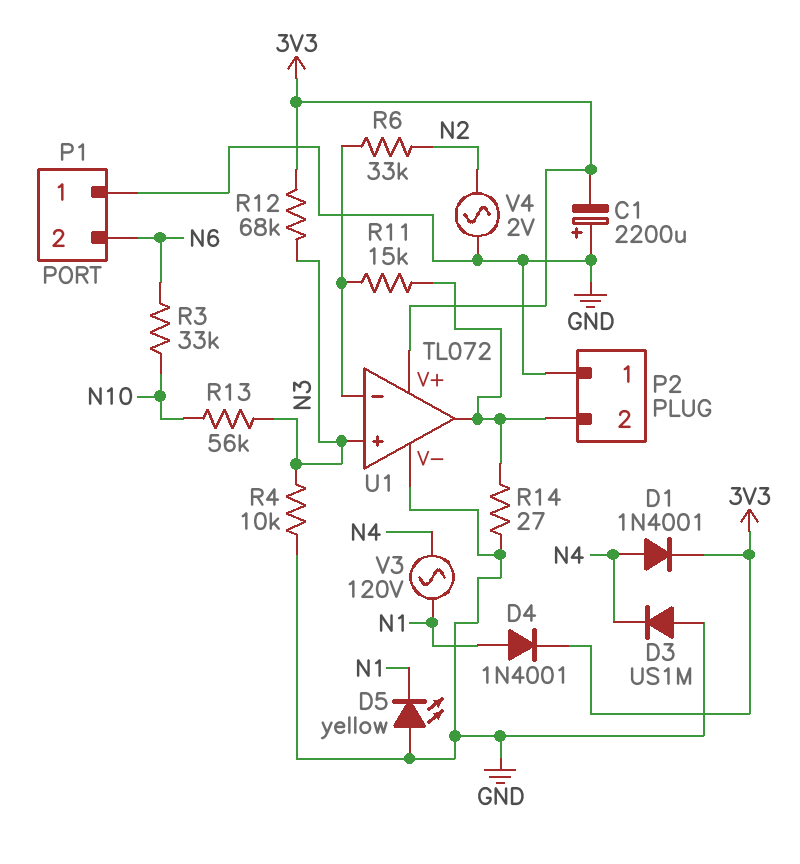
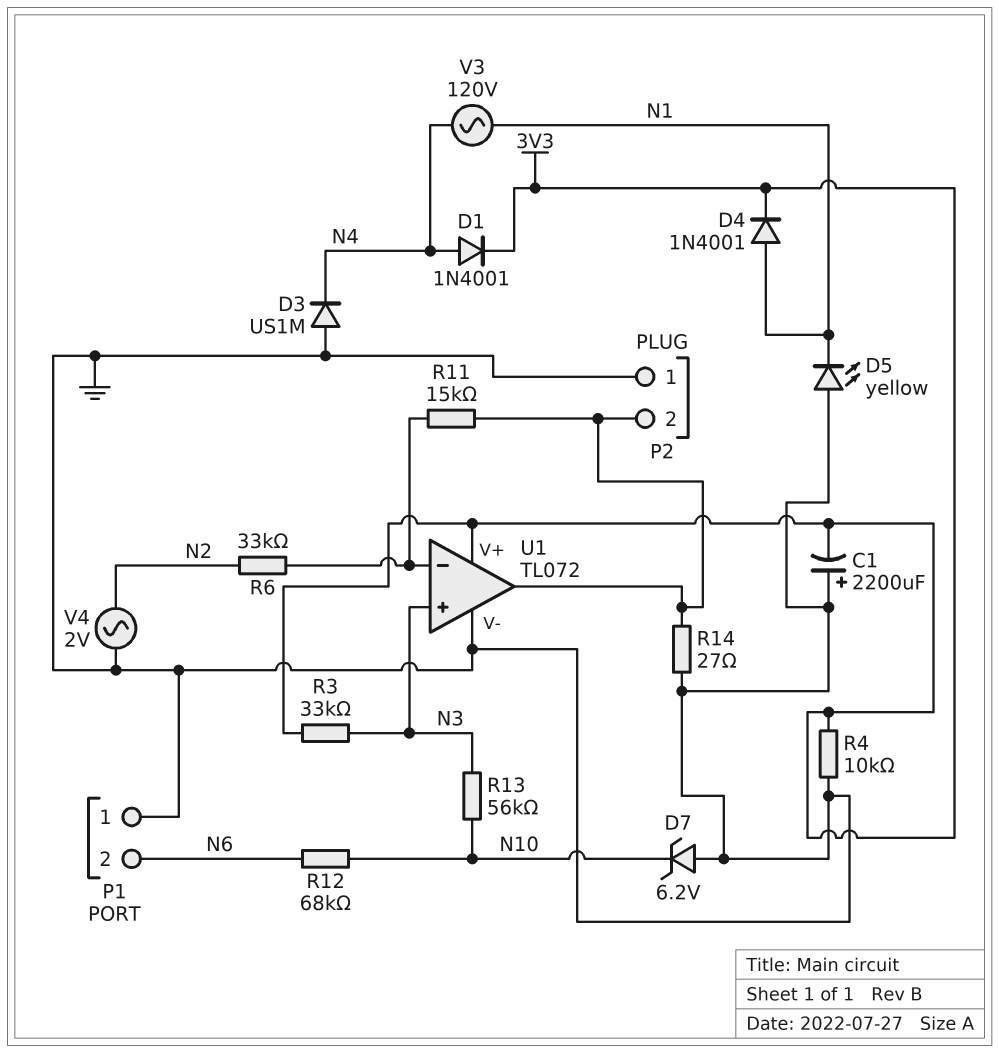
D7: none -> zener 6.2V (A GND, K N10)
R3: 33k (N6, N10) -> 33k (3V3, N3)
R4: 10k (GND, N3) -> 10k (3V3, GND)
R12: 68k (3V3, N3) -> 68k (N6, N10)

